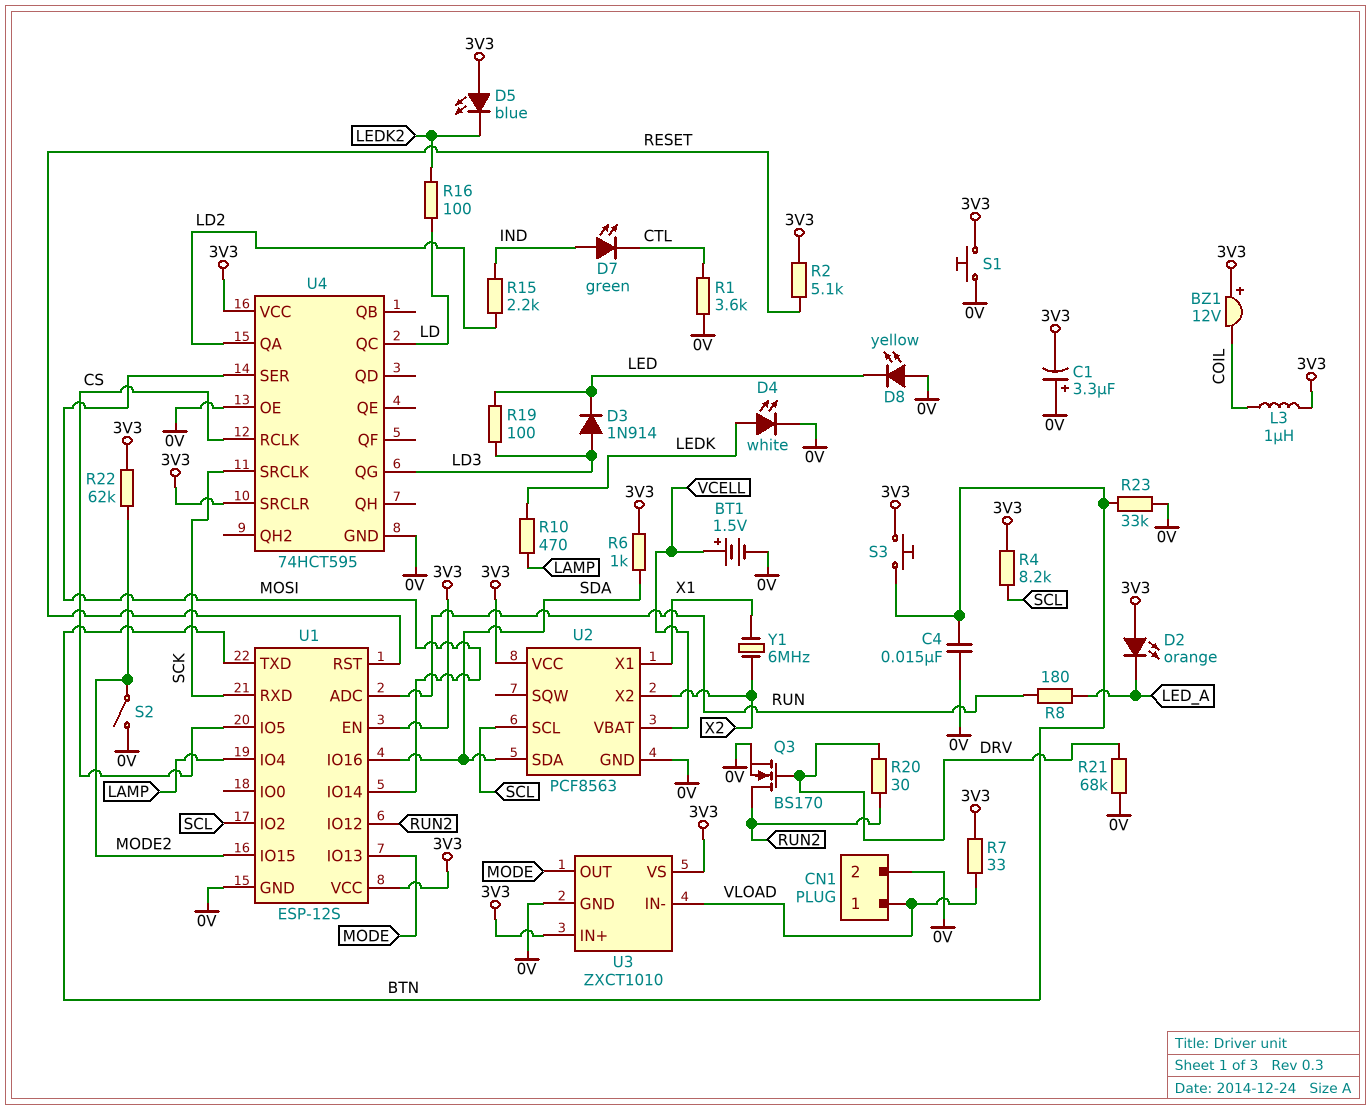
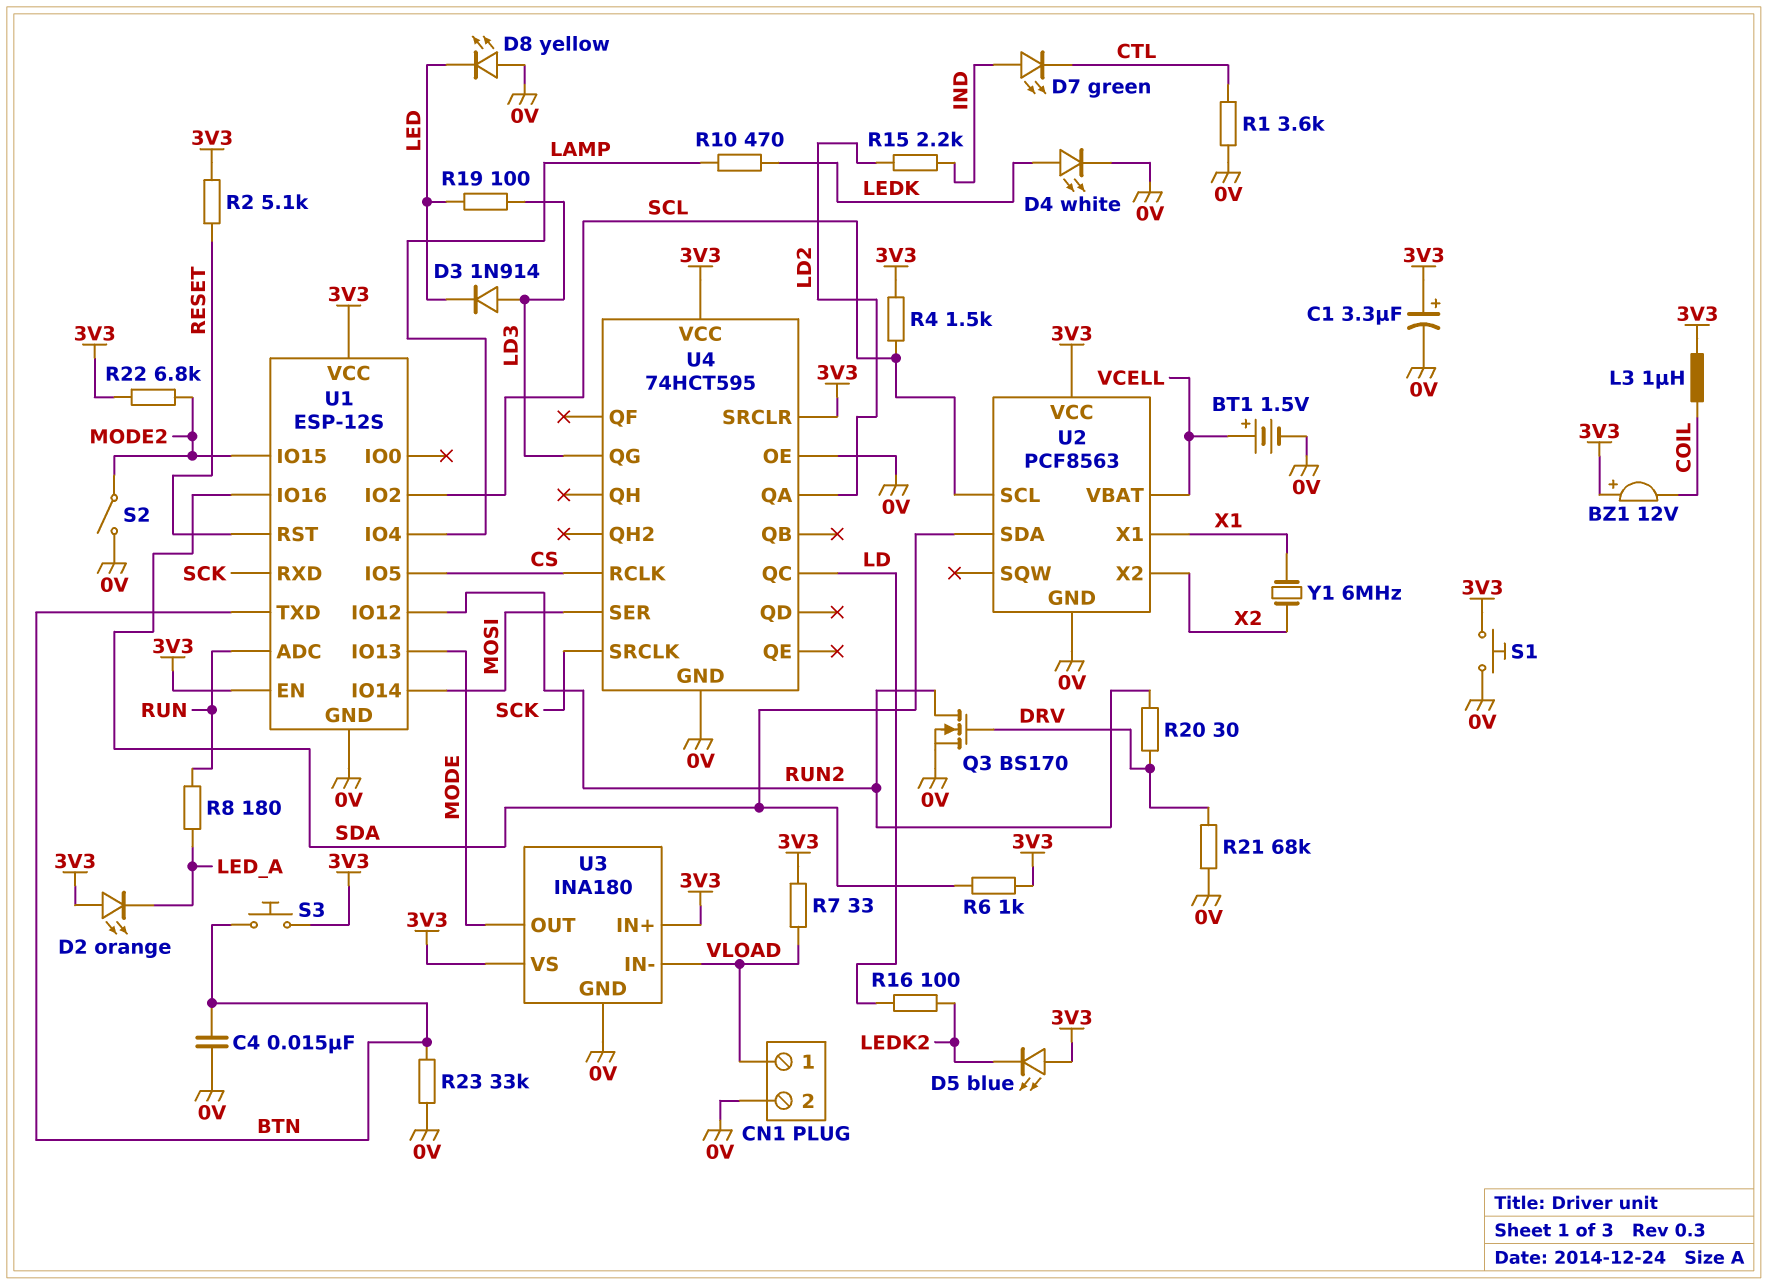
C1: 3.3uF (plus 0V, minus 3V3) -> 3.3uF (plus 3V3, minus 0V)
R4: 8.2k (3V3, SCL) -> 1.5k (3V3, SCL)
R22: 62k (3V3, MODE2) -> 6.8k (3V3, MODE2)
U3: ZXCT1010 -> INA180

